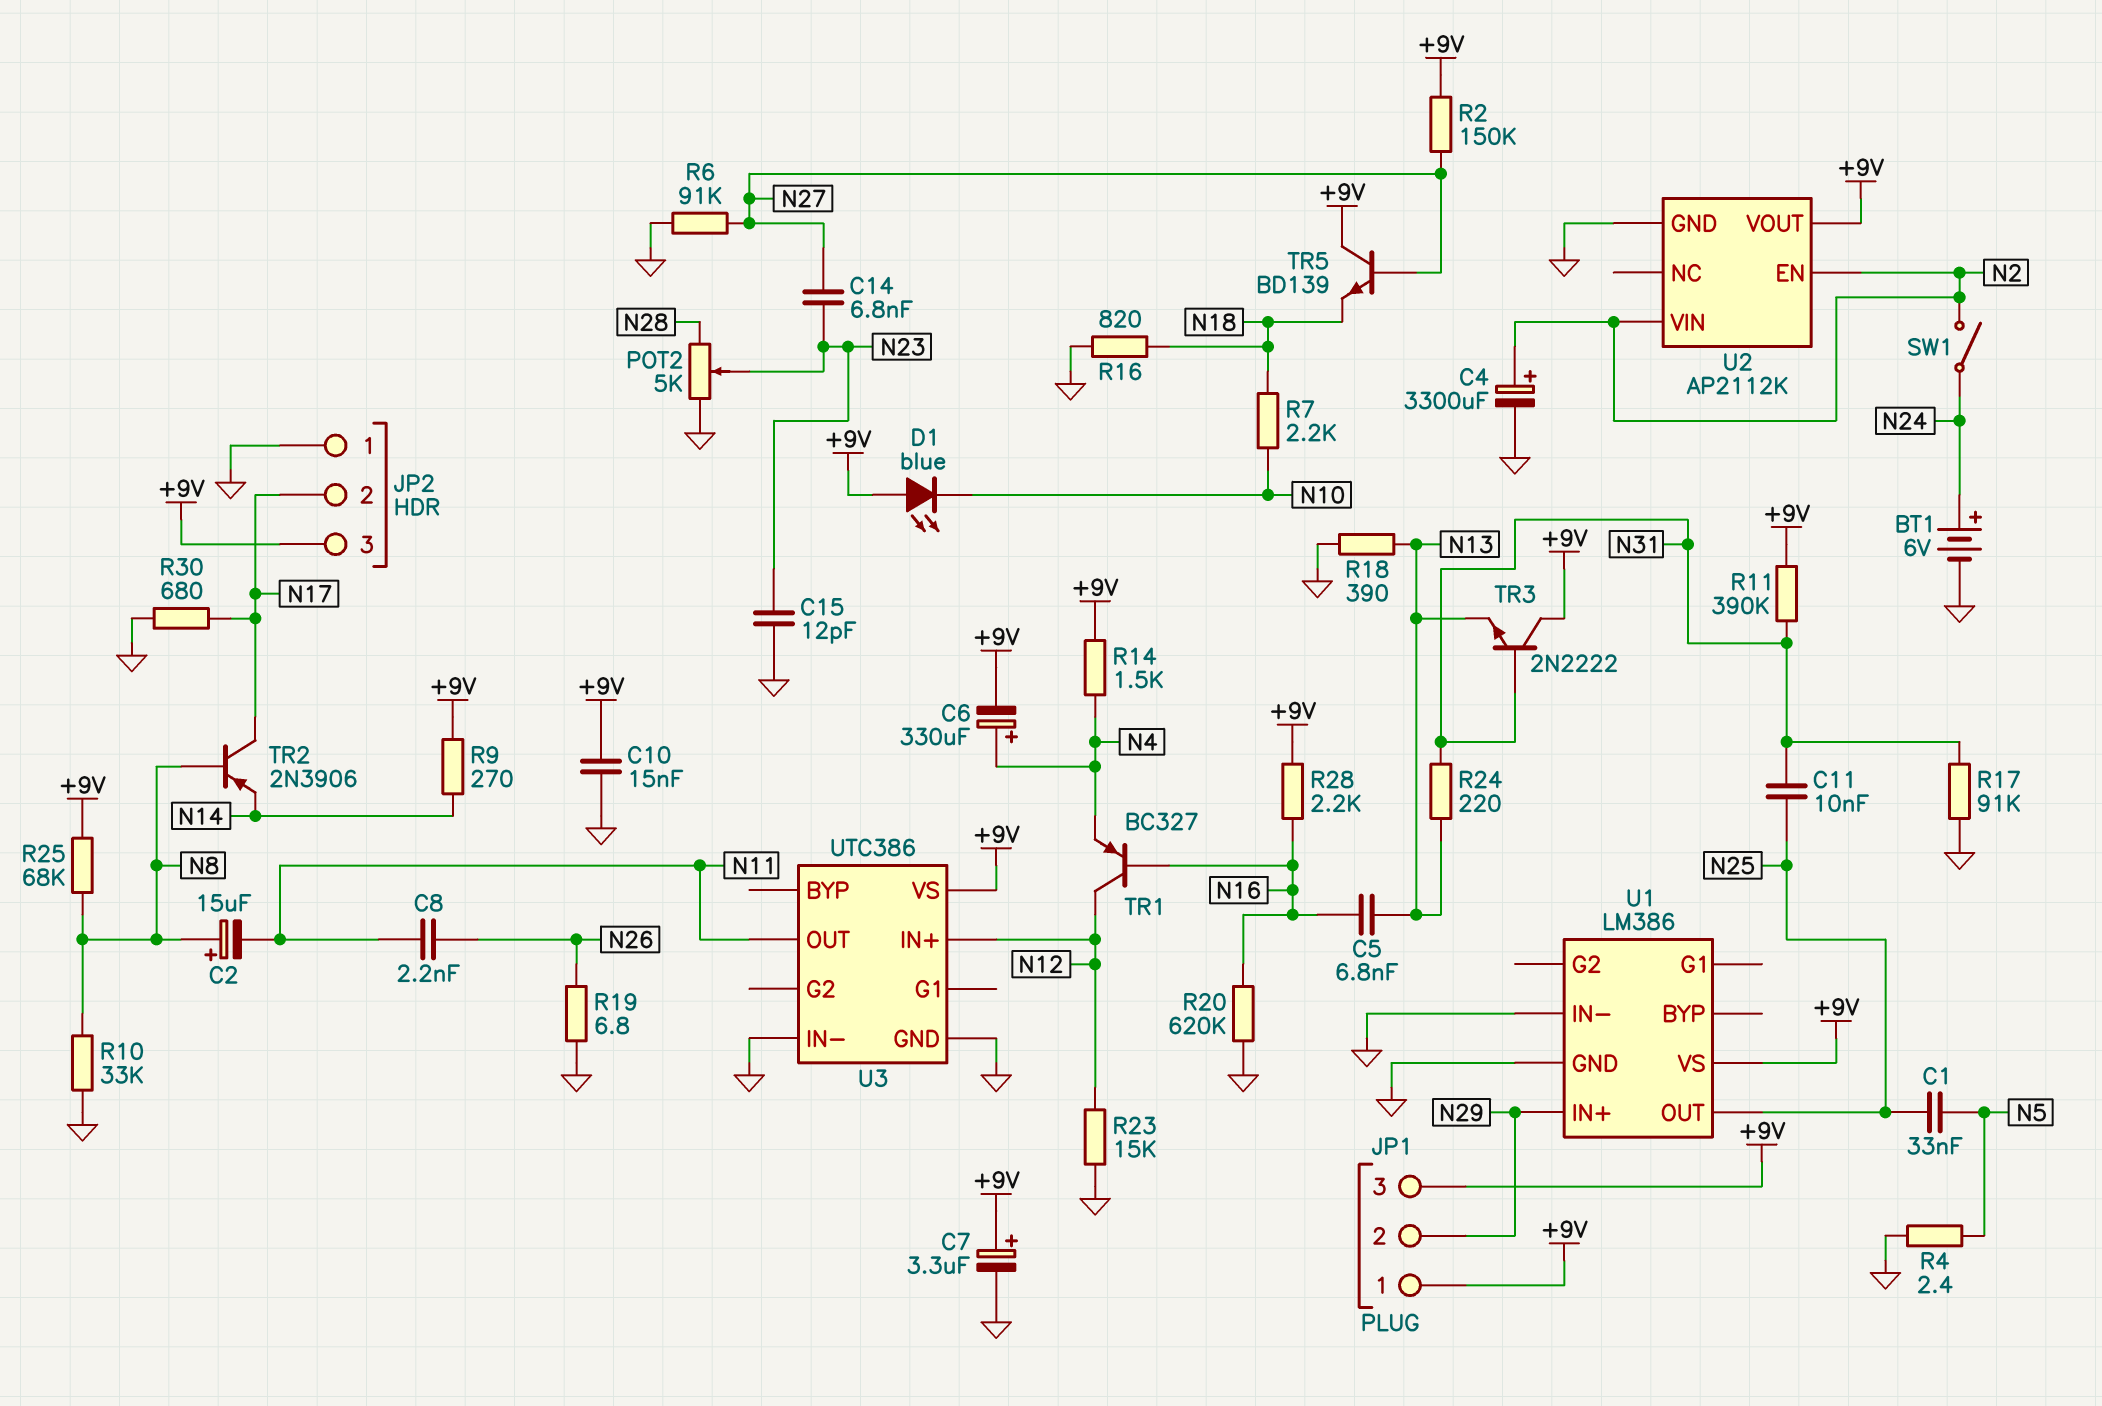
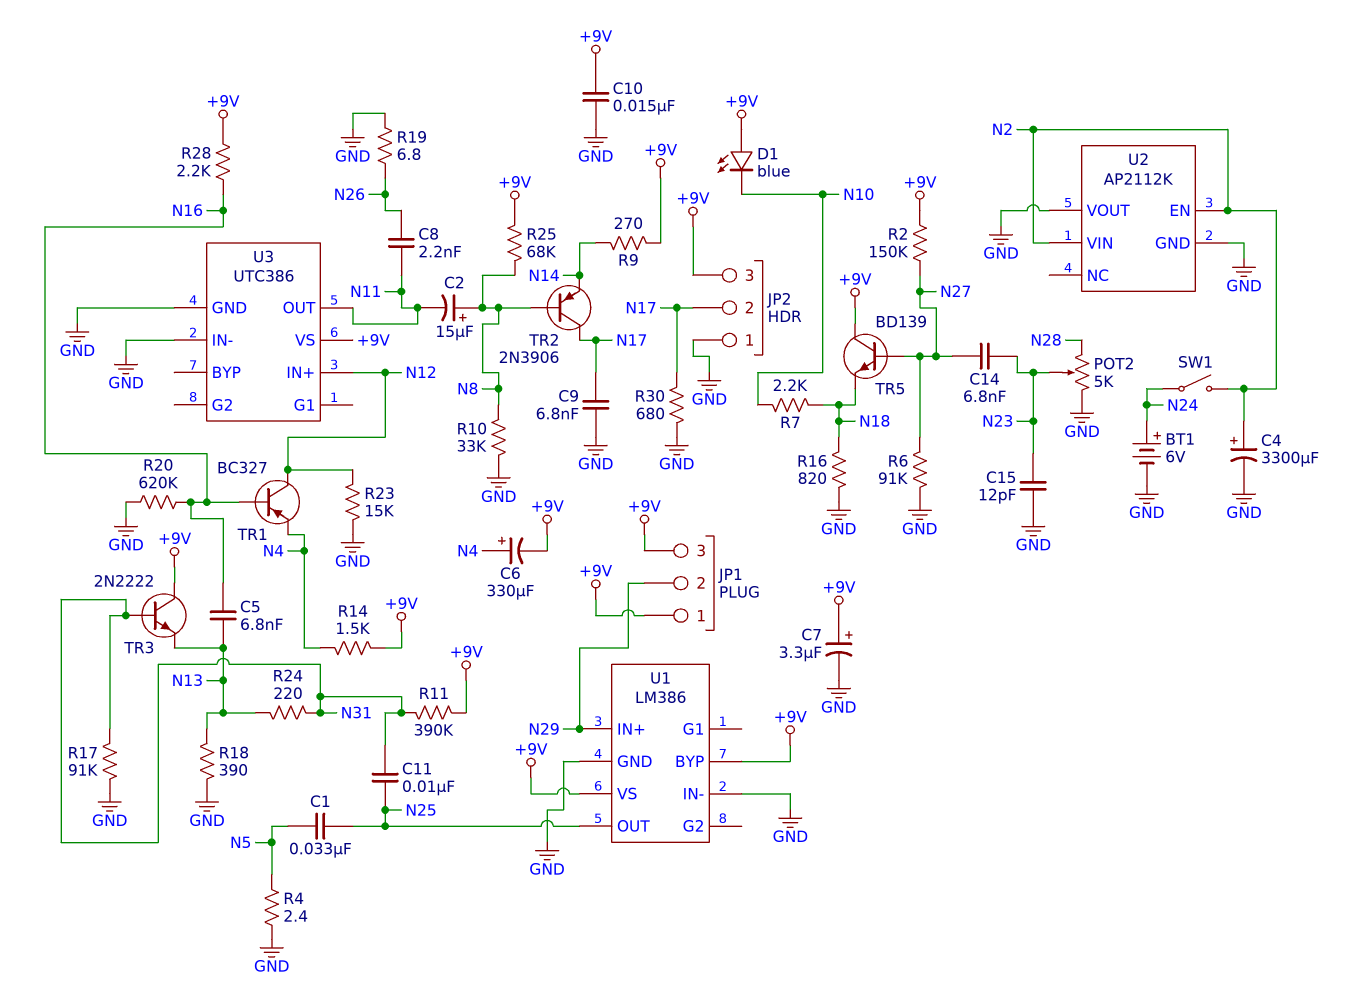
C9: none -> 6.8nF (GND, N17)
U1 pin BYP: none -> +9V
U2 pin VOUT: +9V -> GND

